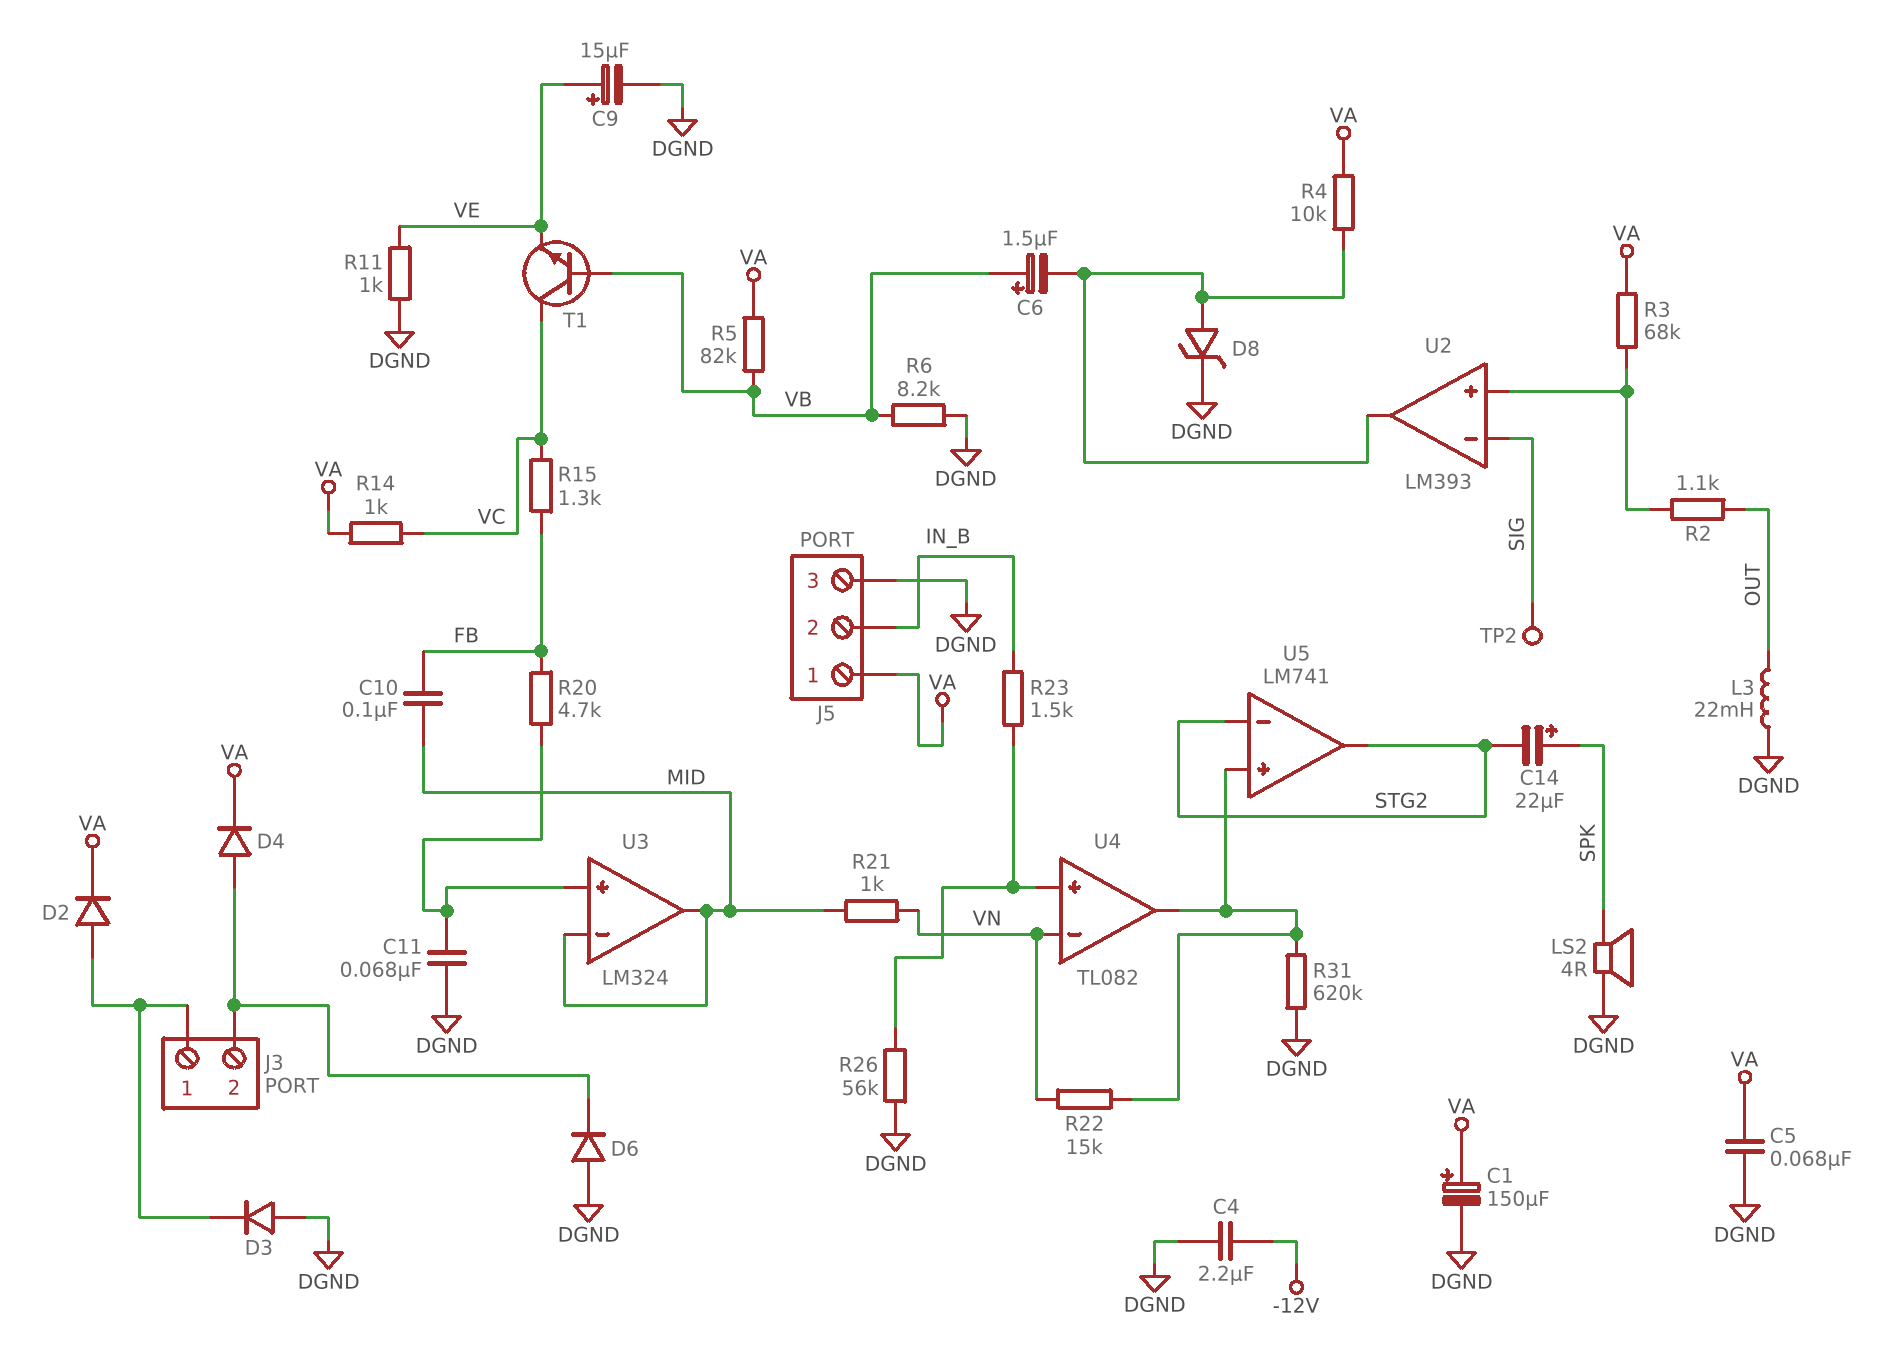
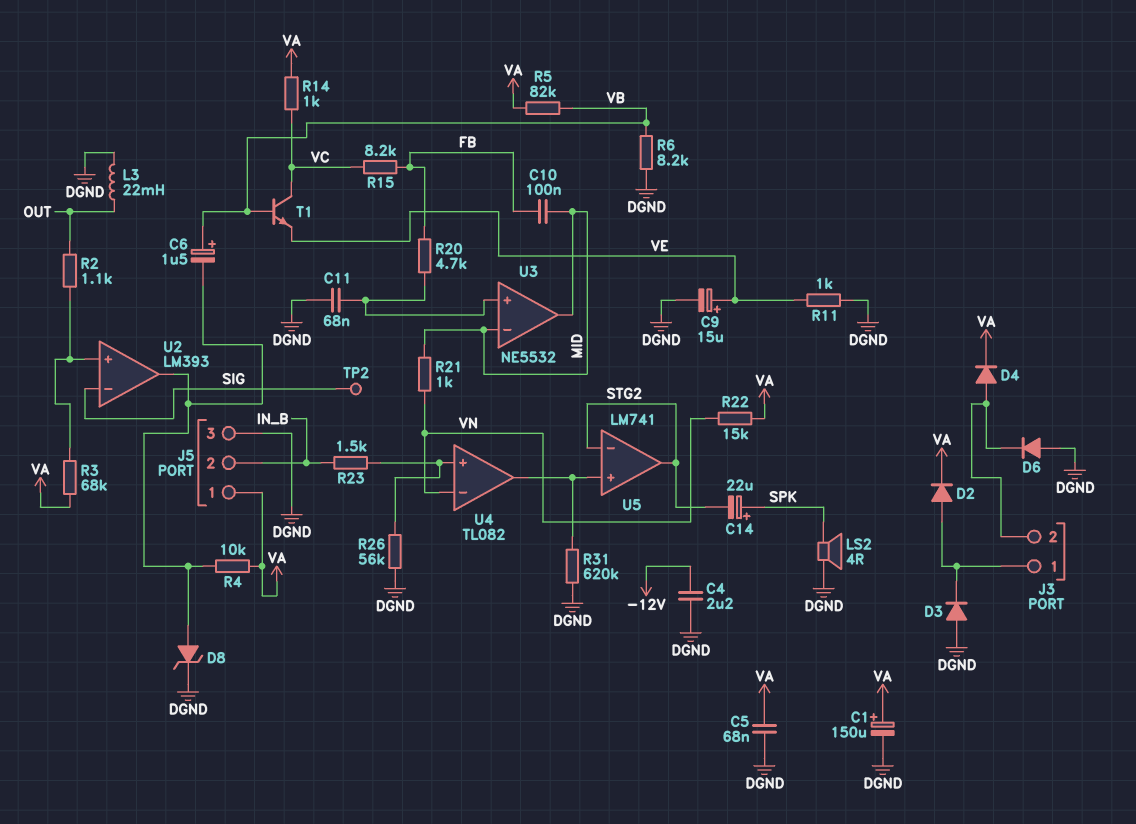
R15: 1.3k (FB, VC) -> 8.2k (FB, VC)
R22: 15k (U4/out, VN) -> 15k (VA, VN)
U3: LM324 -> NE5532

